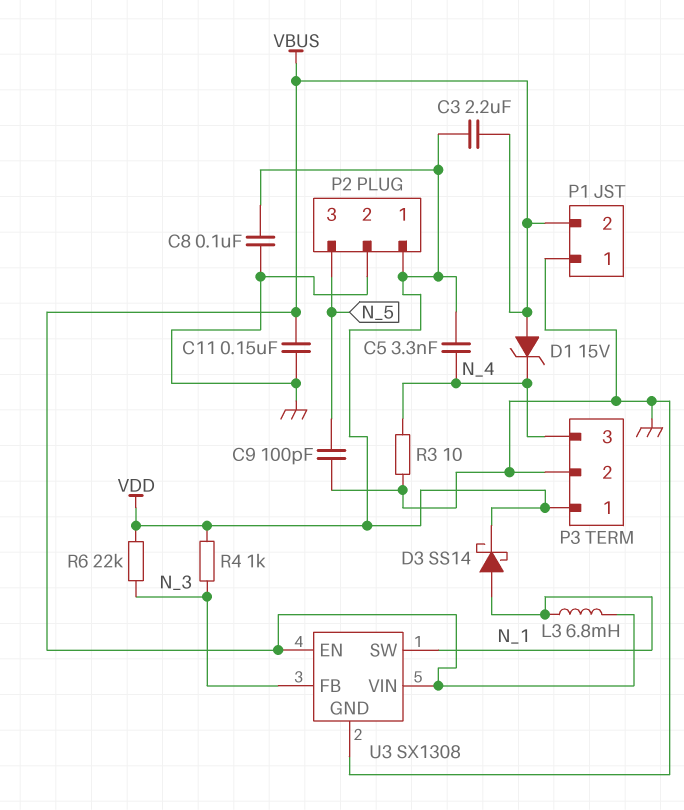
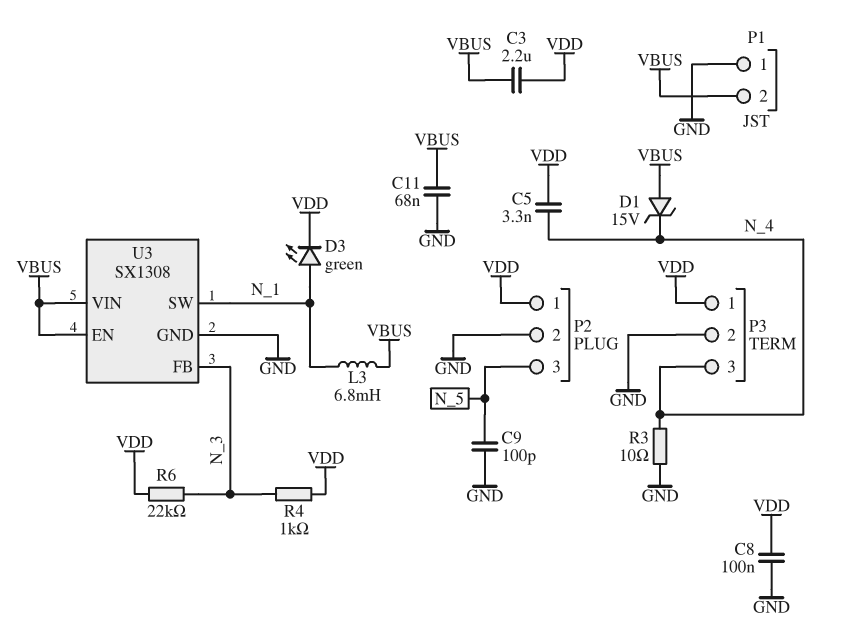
C11: 150nF (GND, VBUS) -> 68nF (GND, VBUS)
D3: schottky SS14 (A N_1, K VDD) -> LED green (A N_1, K VDD)

